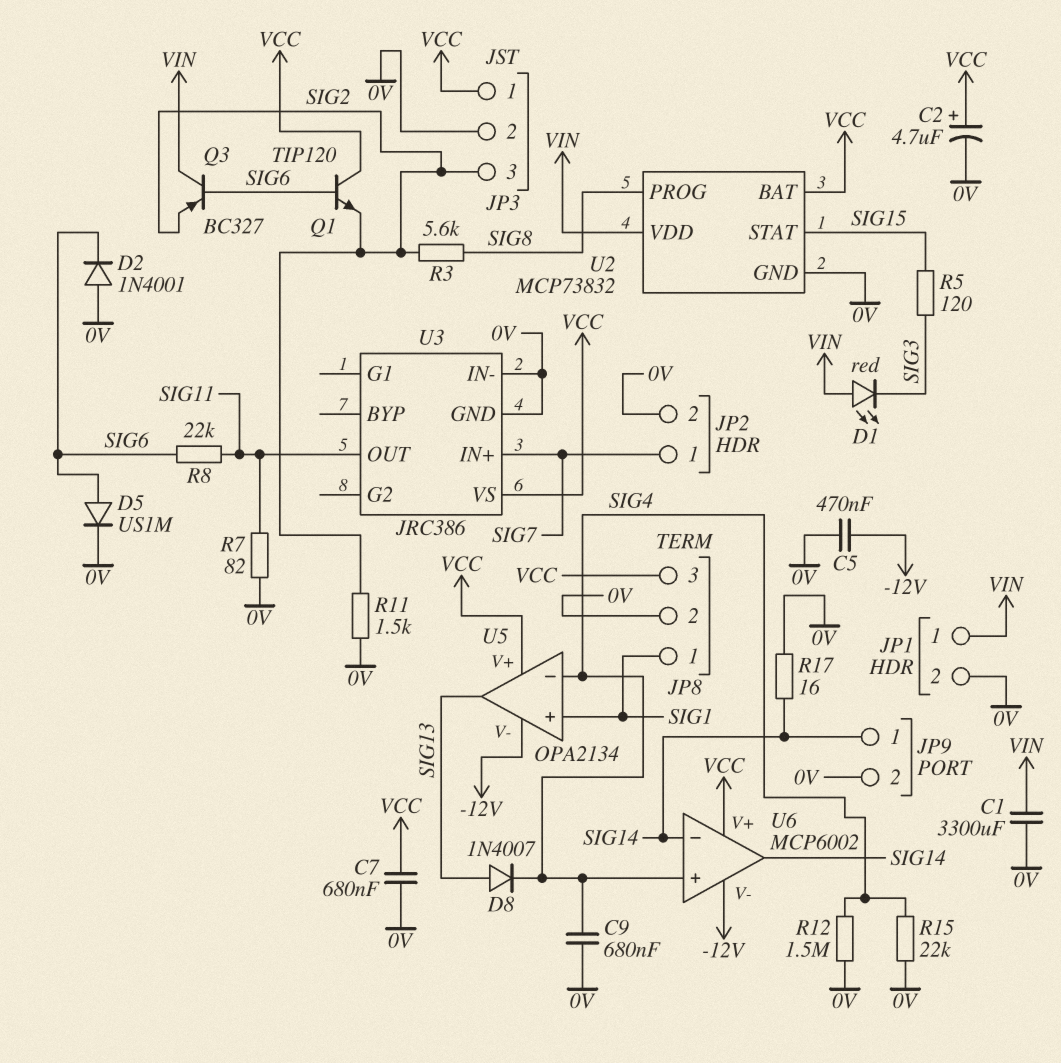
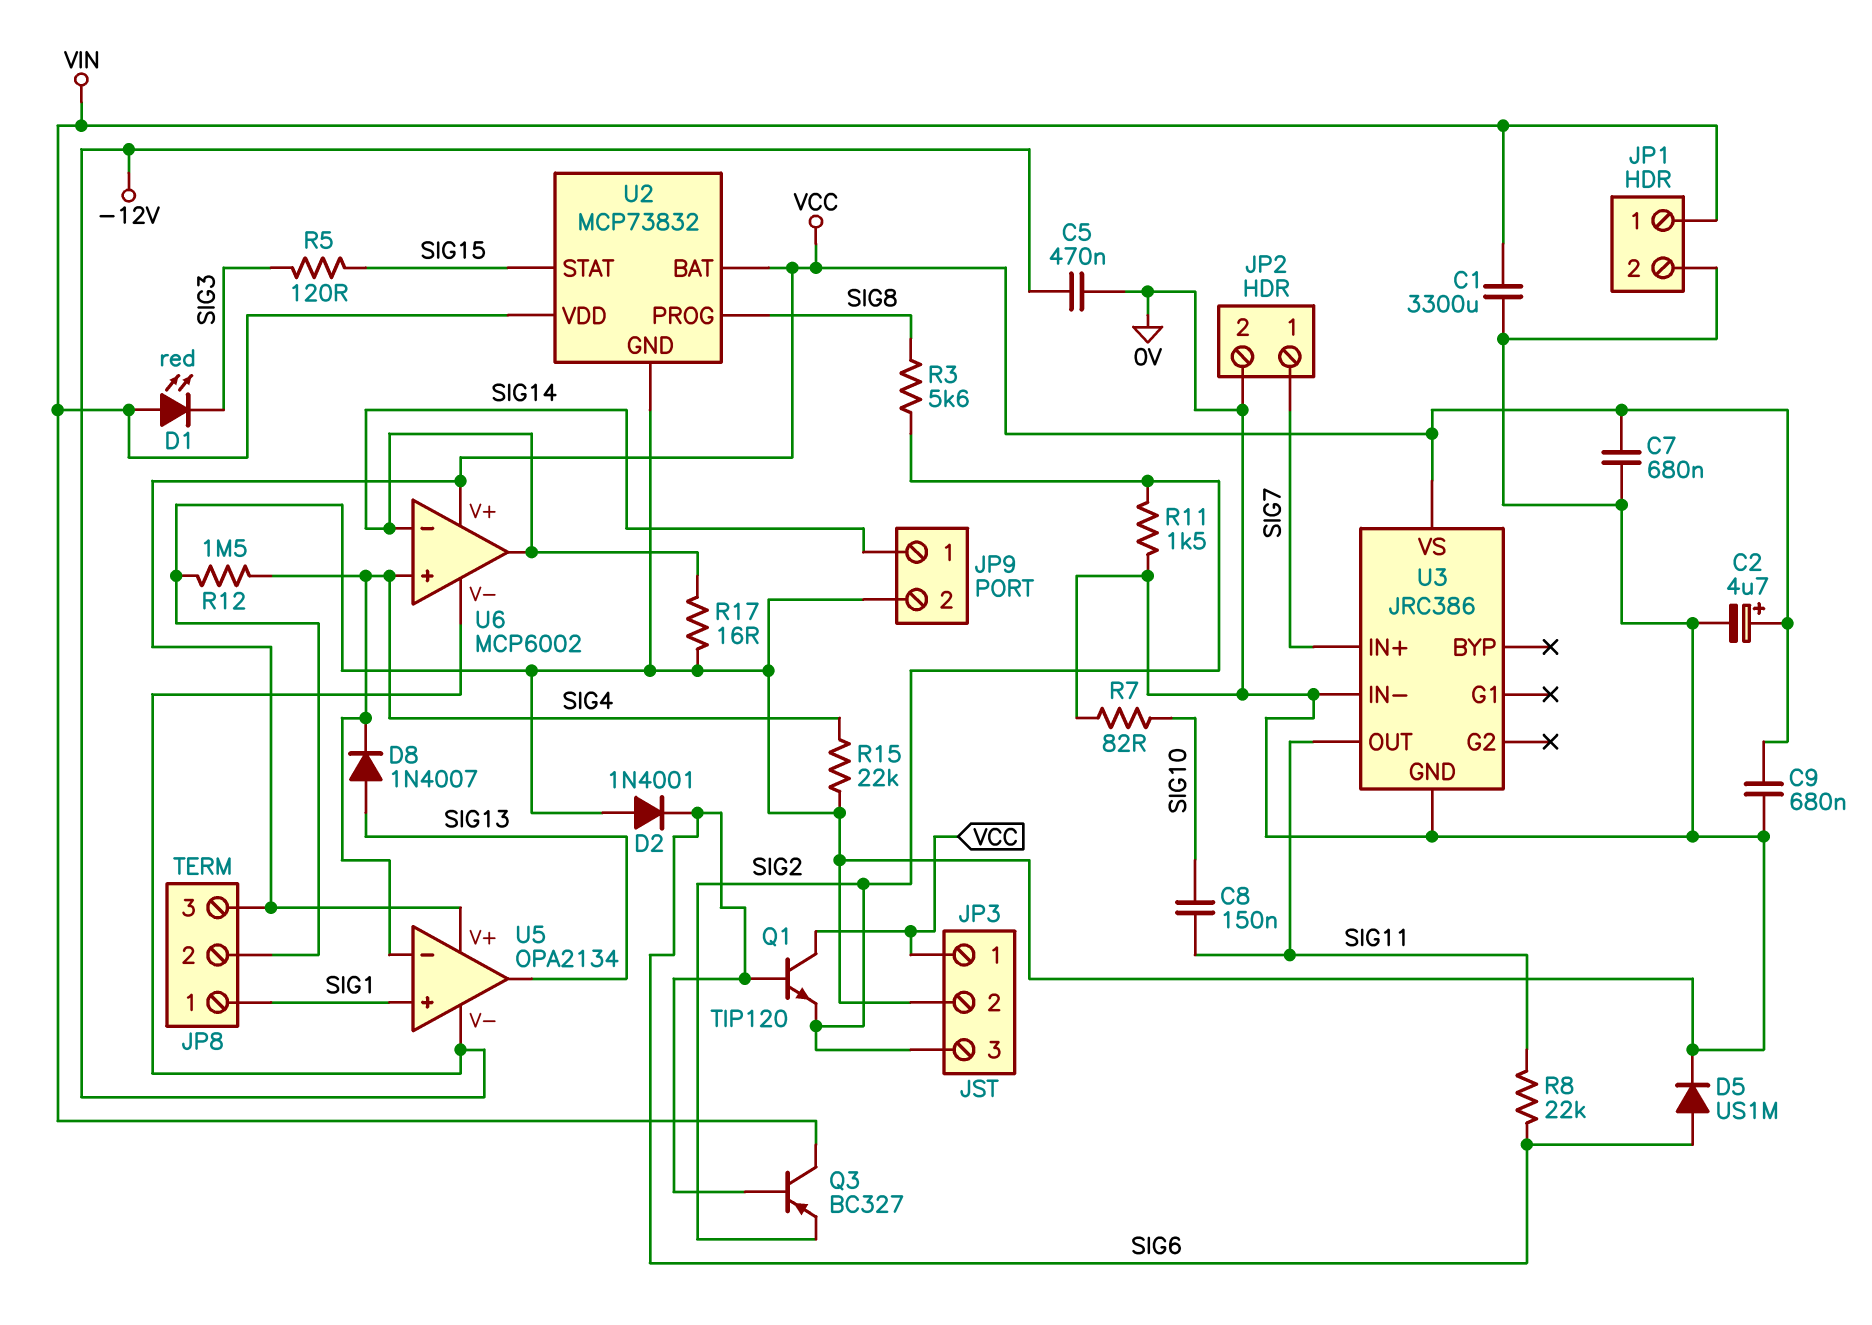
C8: none -> 150nF (SIG10, SIG11)
C9: 680nF (0V, SIG4) -> 680nF (0V, VCC)
R7: 82 (0V, SIG11) -> 82 (0V, SIG10)

